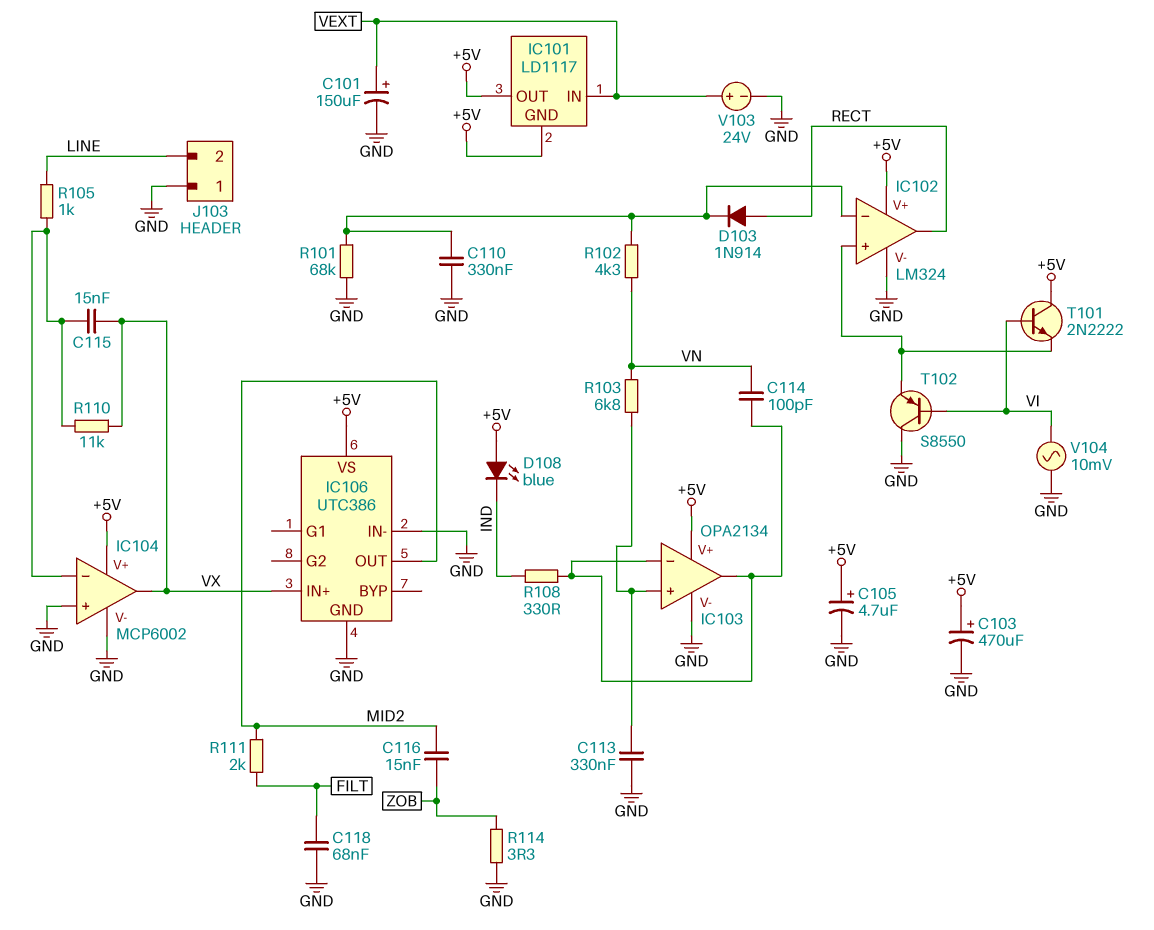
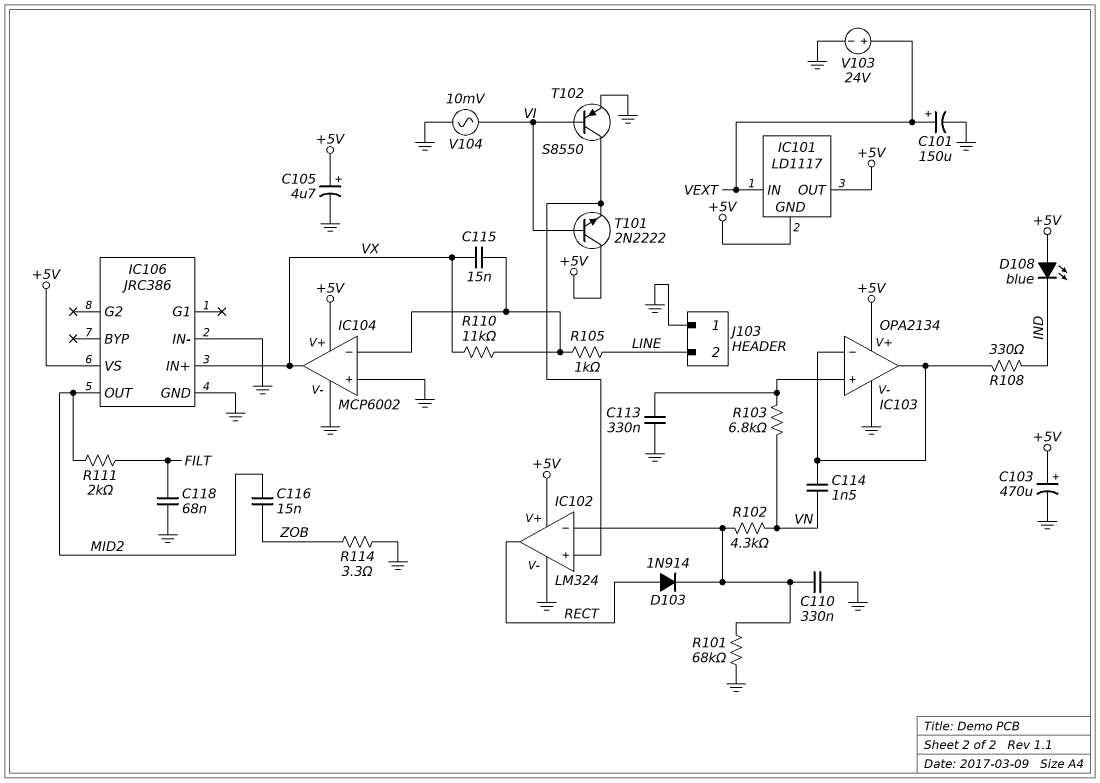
C114: 100pF (IC103/in-, VN) -> 1.5nF (IC103/in-, VN)
IC106: UTC386 -> JRC386
T102: PNP S8550 (B VI, C GND, E IC102/in+) -> PNP S8550 (B VI, C IC102/in+, E GND)

